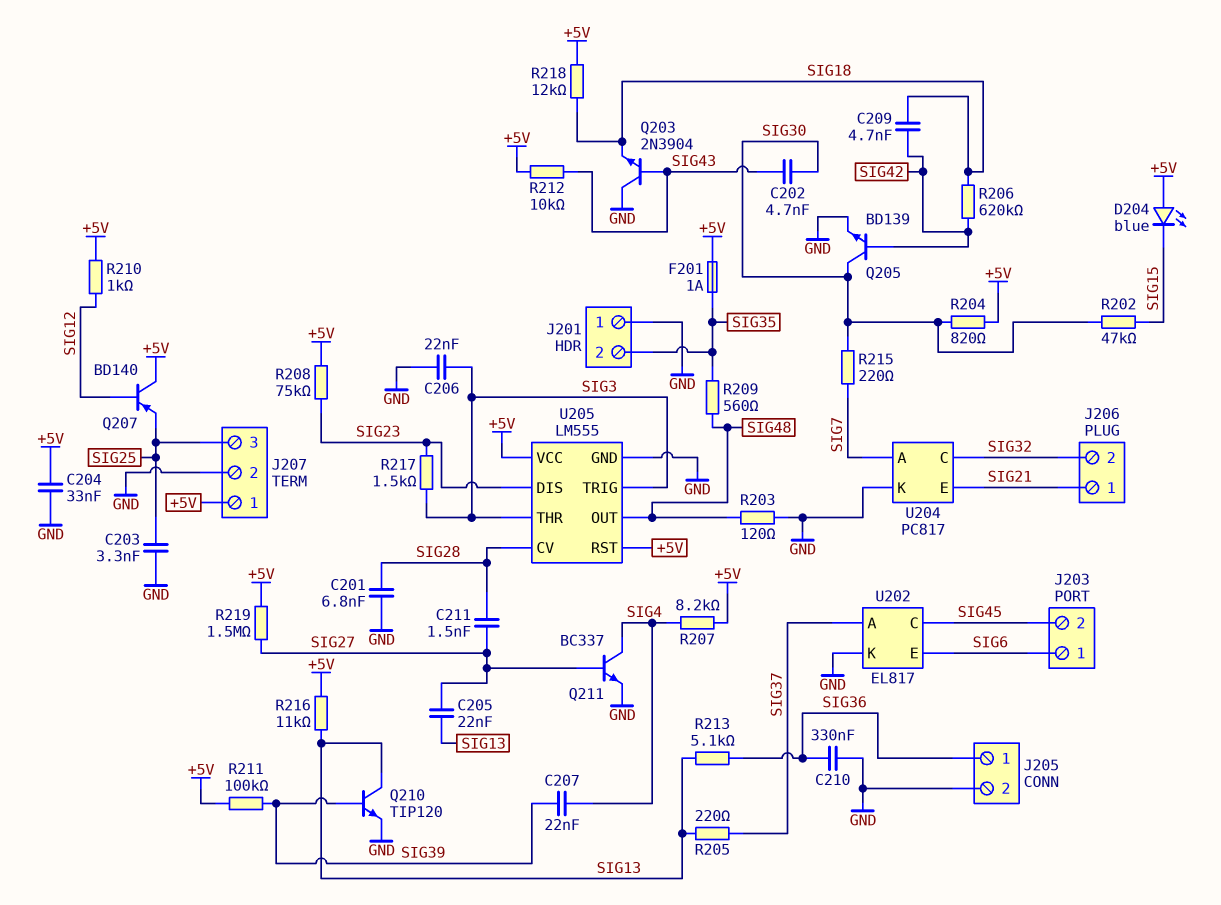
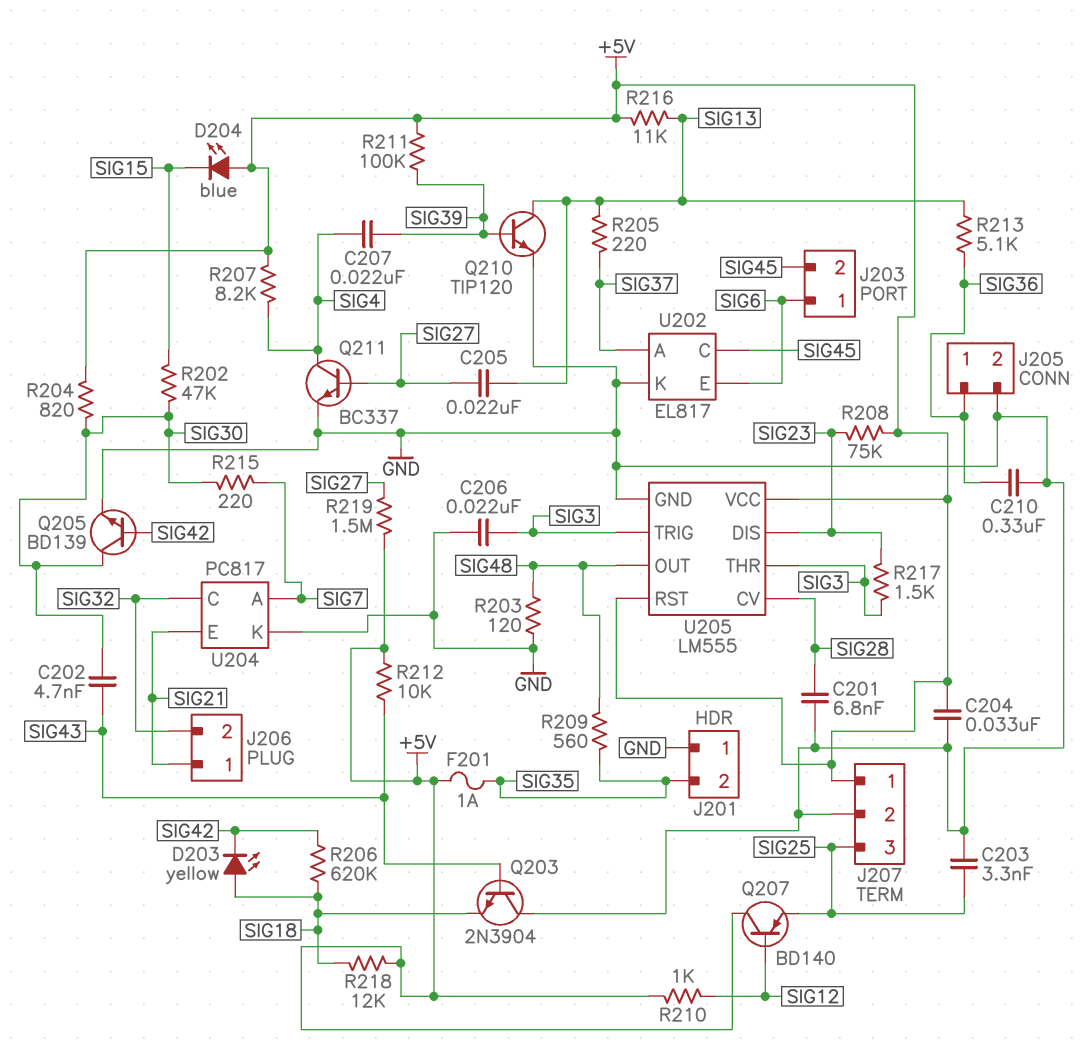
C209: 4.7nF (SIG18, SIG42) -> none
C211: 1.5nF (SIG27, SIG28) -> none
D203: none -> LED yellow (A SIG18, K SIG42)

